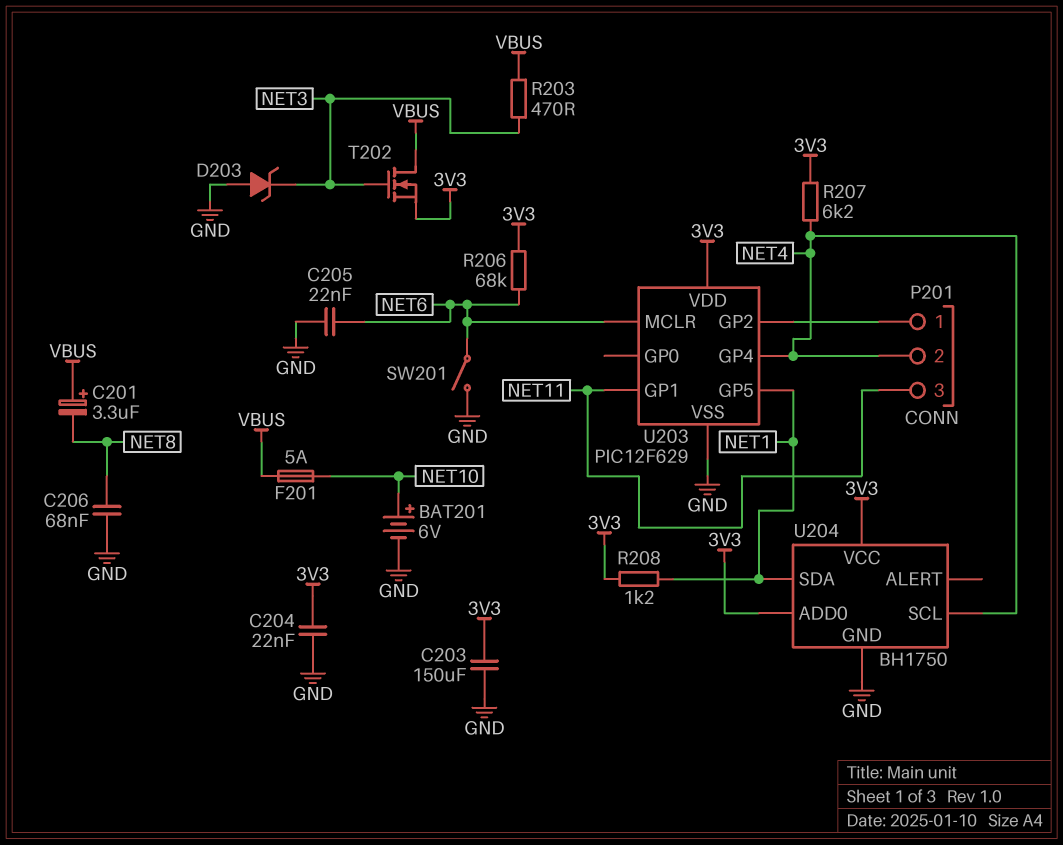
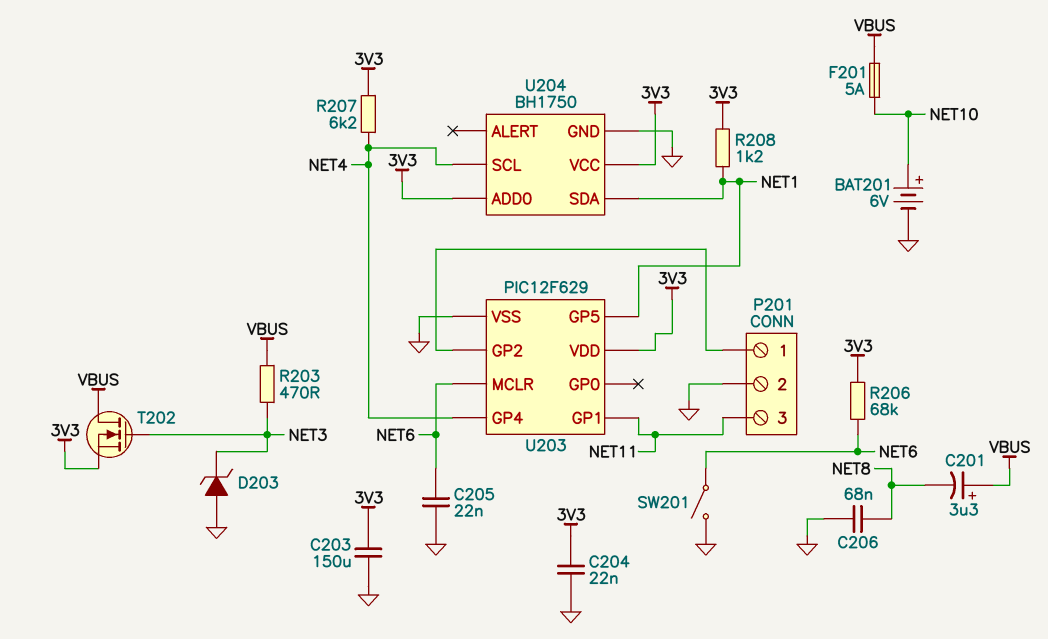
P201 pin 2: NET4 -> GND

